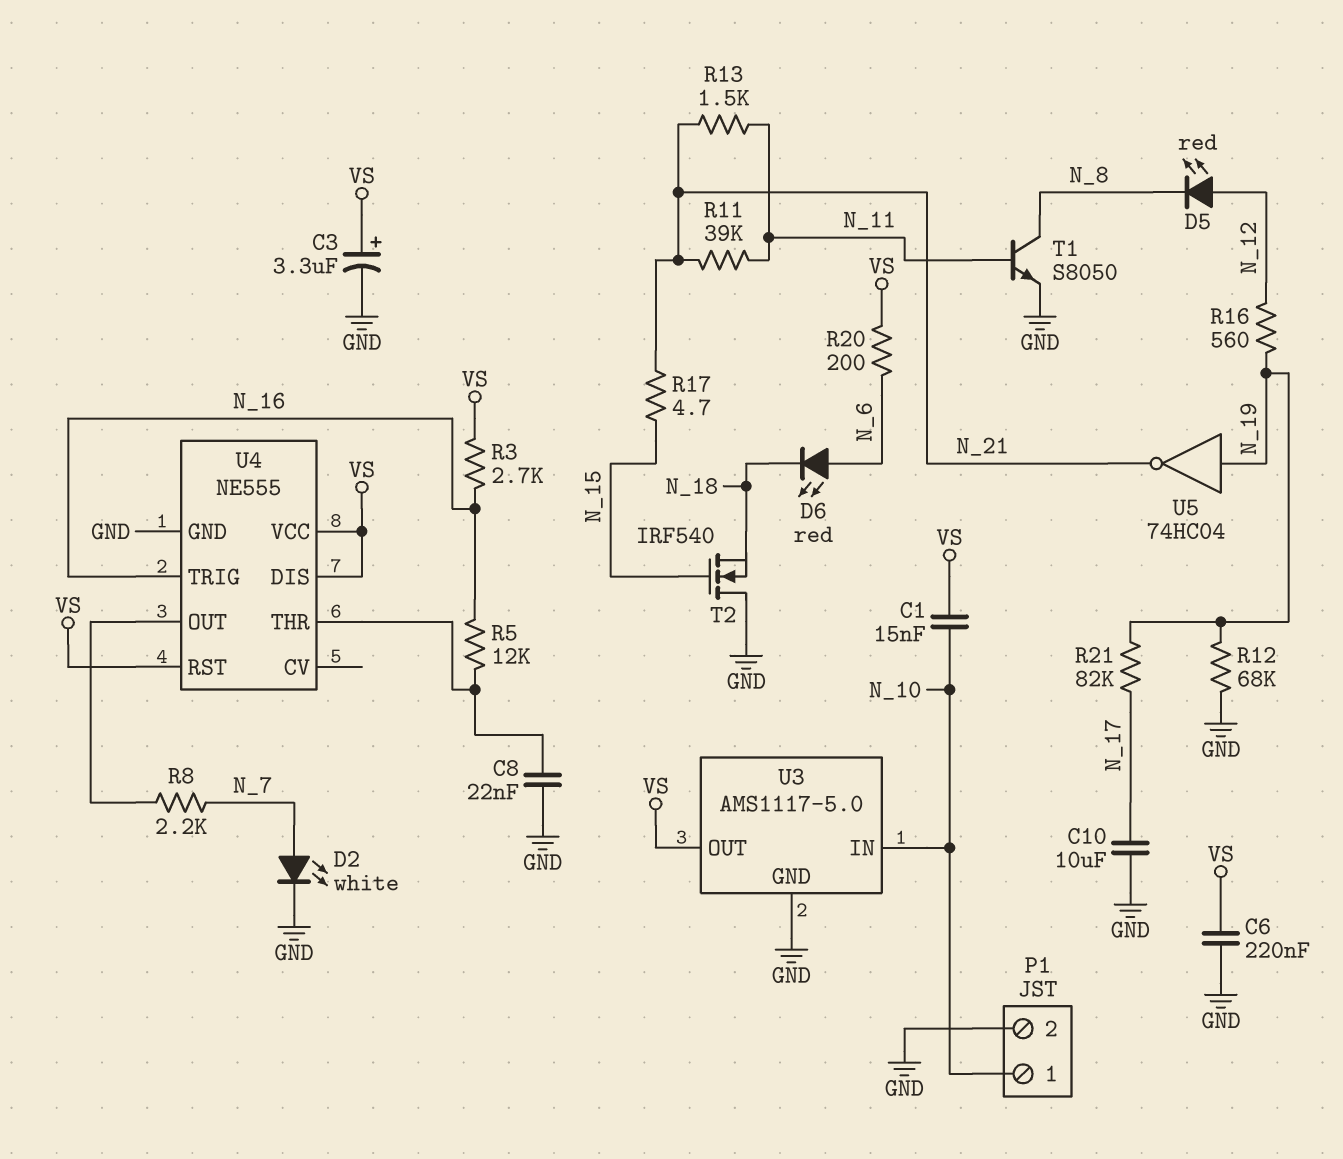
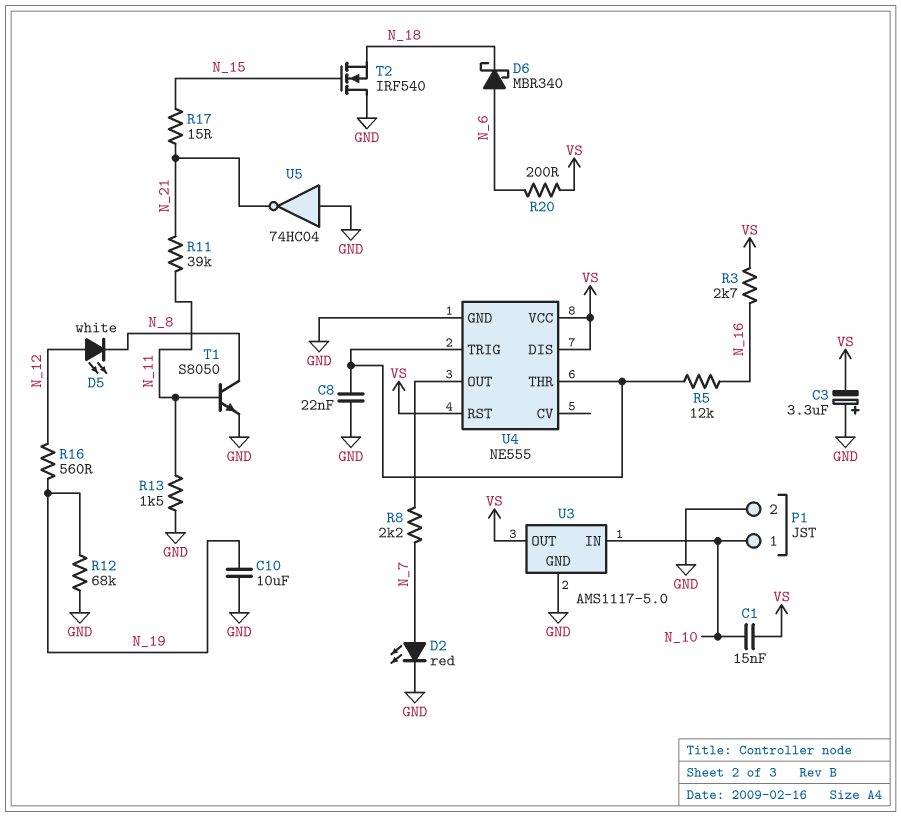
C3: 3.3uF (plus VS, minus GND) -> 3.3uF (plus GND, minus VS)
C6: 220nF (GND, VS) -> none
C10: 10uF (GND, N_17) -> 10uF (GND, N_19)
D2: LED white (A N_7, K GND) -> LED red (A N_7, K GND)
D5: LED red (A N_12, K N_8) -> LED white (A N_12, K N_8)
D6: LED red (A N_6, K N_18) -> schottky MBR340 (A N_6, K N_18)
R13: 1.5k (N_11, N_21) -> 1.5k (GND, N_11)
R17: 4.7 (N_15, N_21) -> 15 (N_15, N_21)
R21: 82k (N_17, N_19) -> none
U4 pin TRIG: N_16 -> U4/THR
U5: NOT 74HC04 (in N_19, out N_21) -> NOT 74HC04 (in GND, out N_21)

